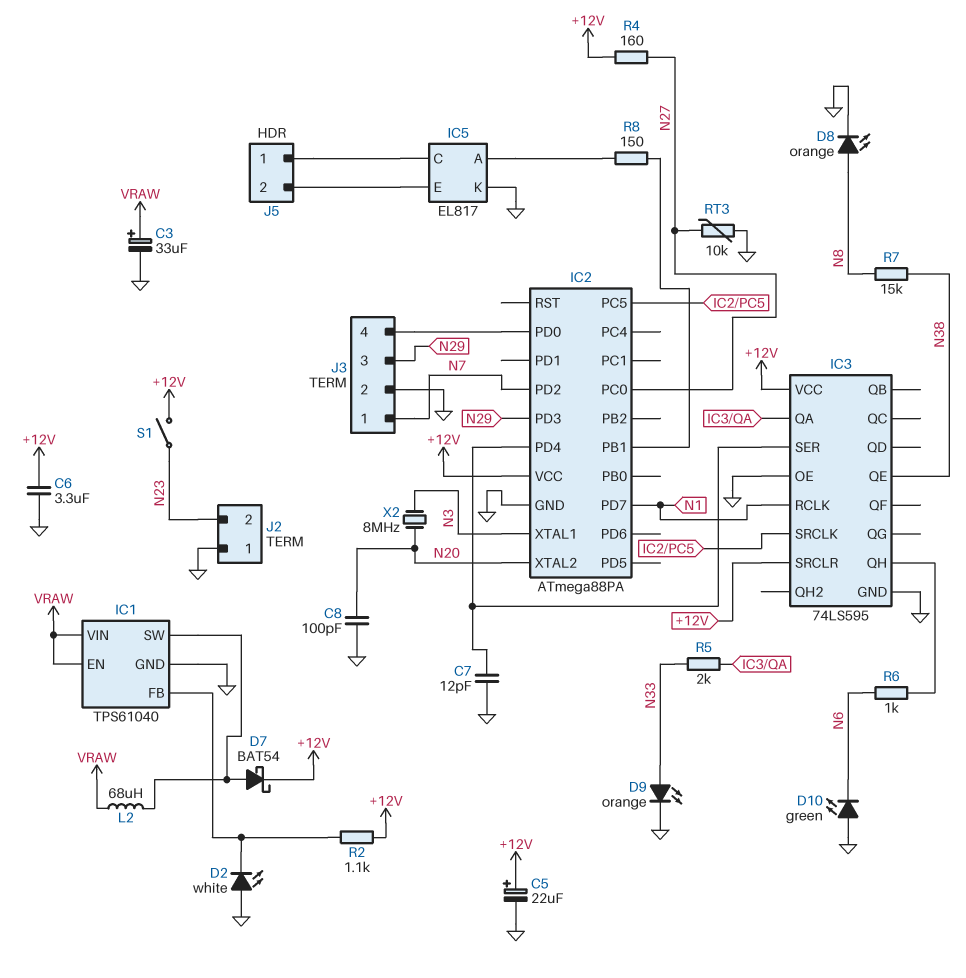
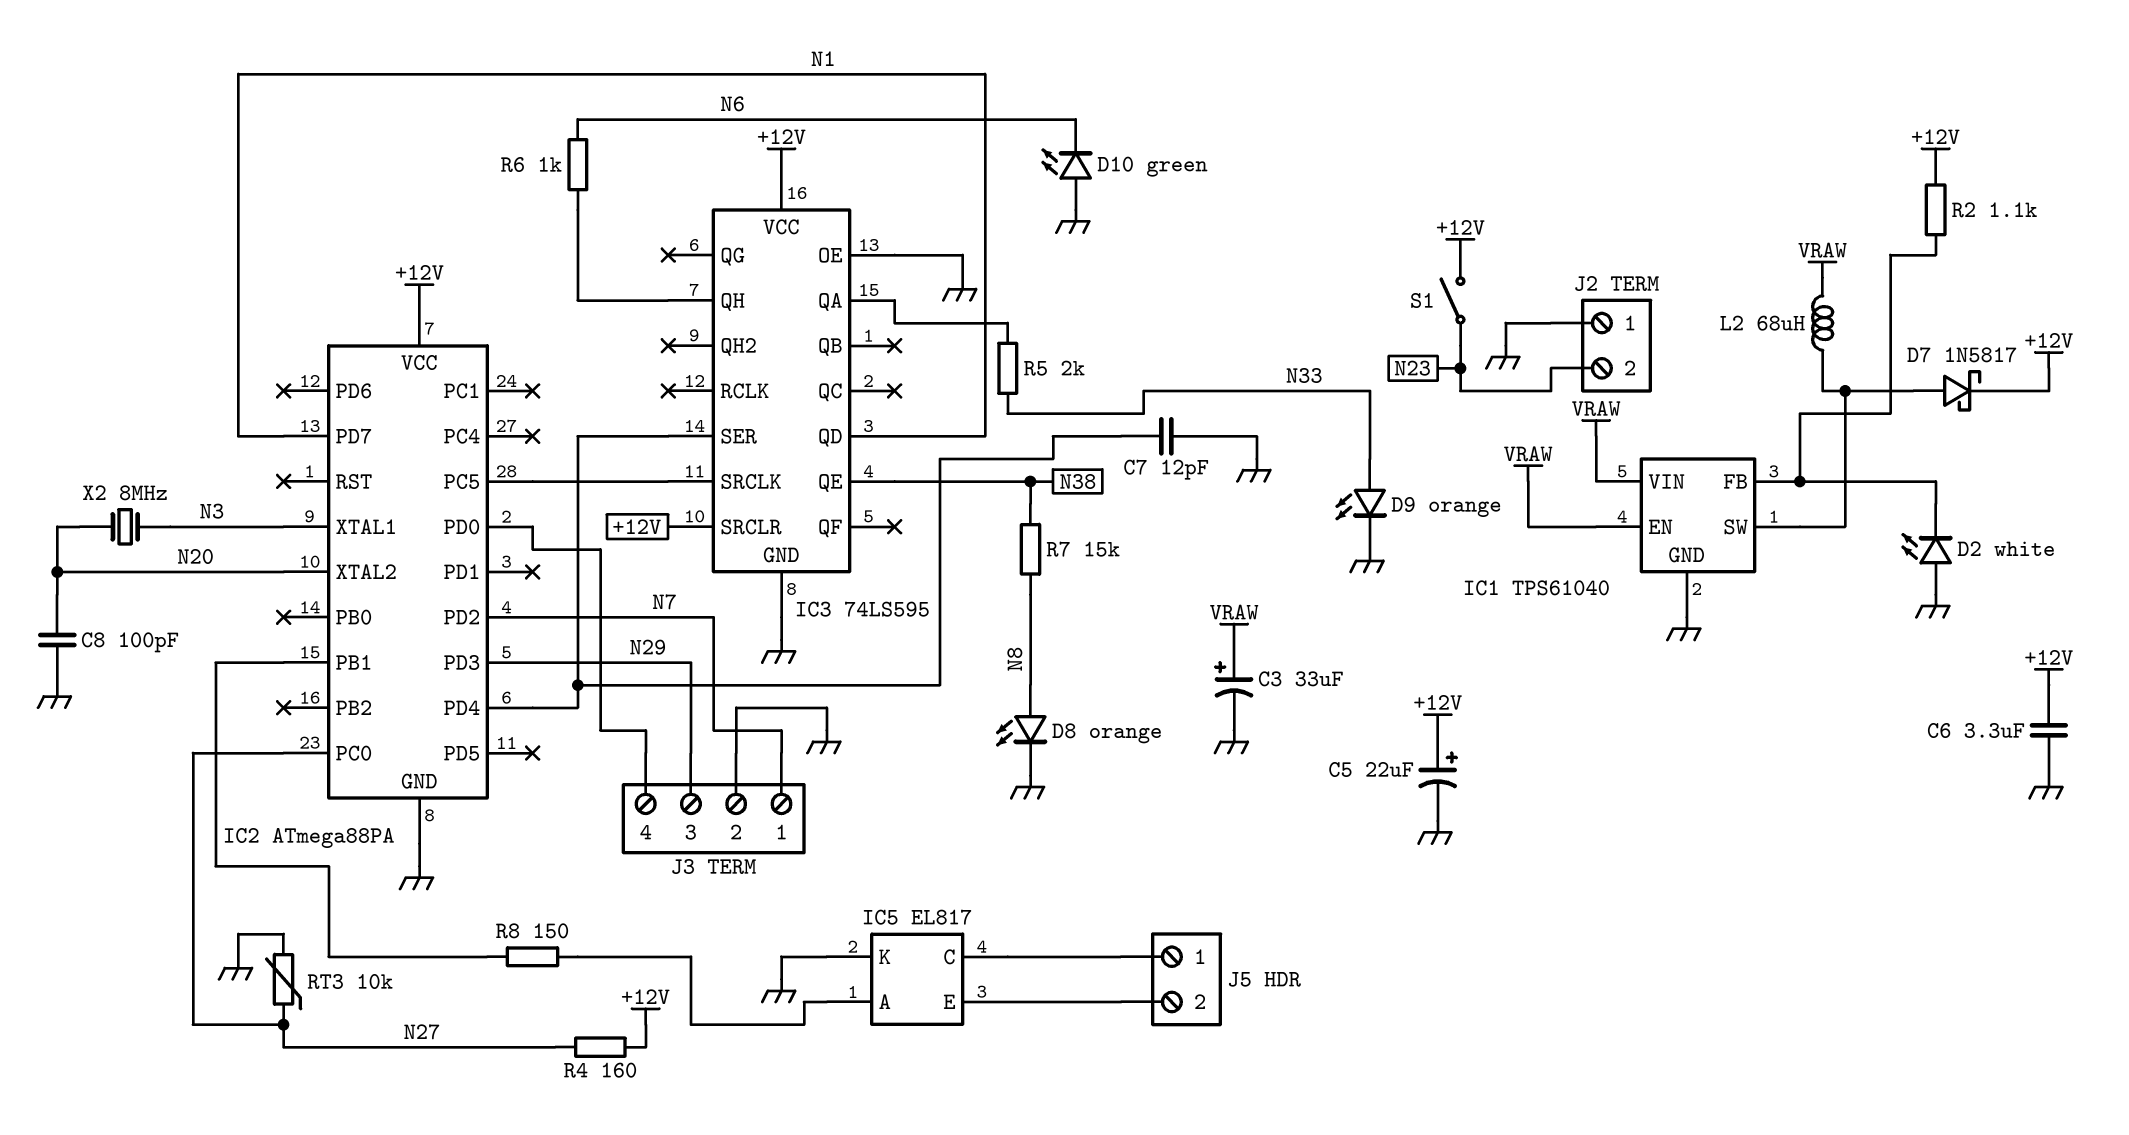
D7: schottky BAT54 (A IC1/SW, K +12V) -> schottky 1N5817 (A IC1/SW, K +12V)
IC3 pin QD: none -> N1
IC3 pin RCLK: N1 -> none

